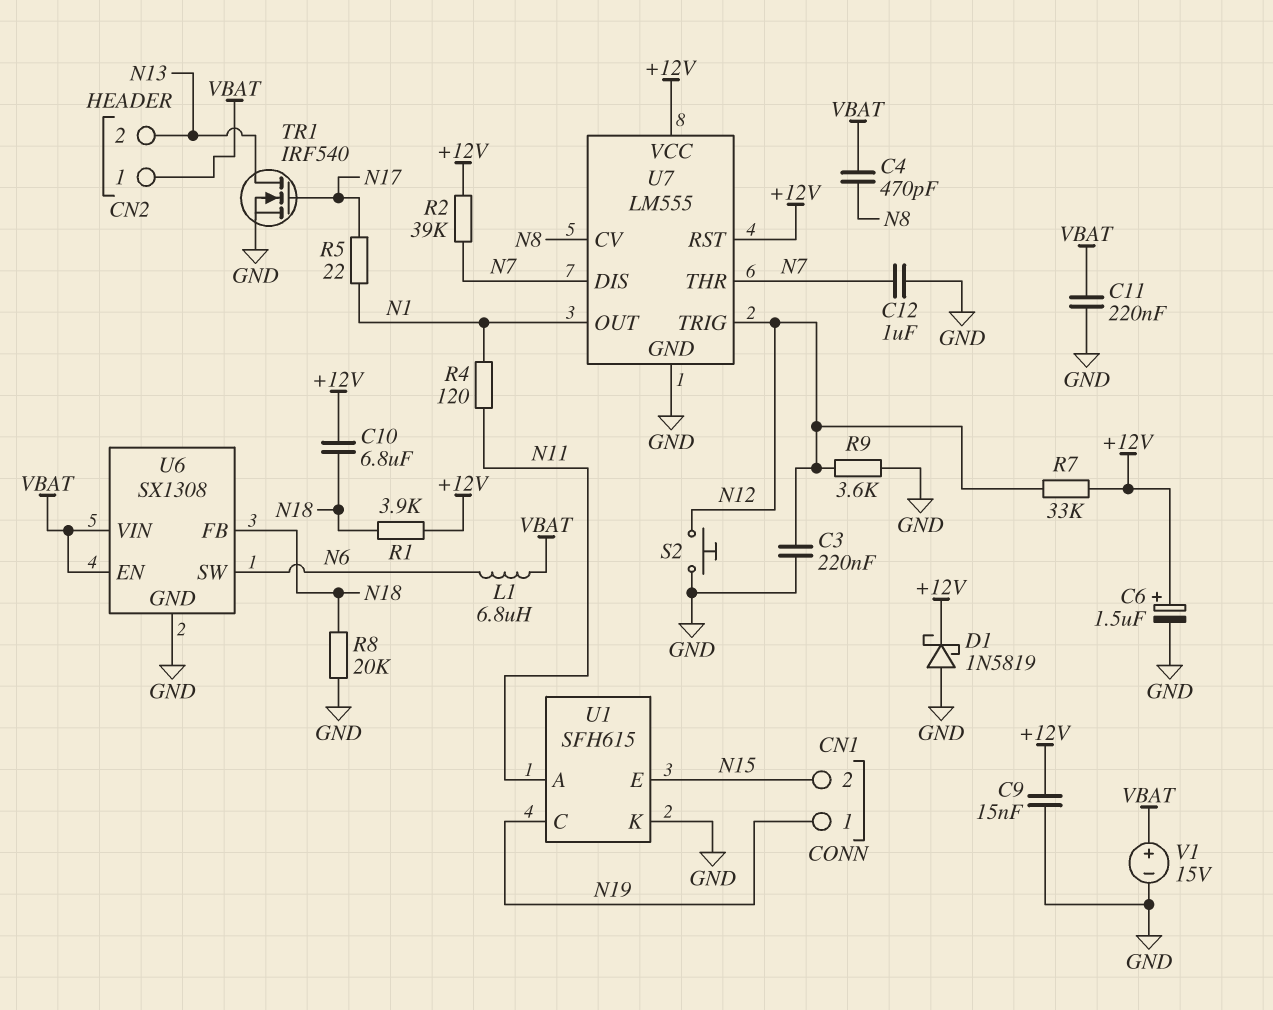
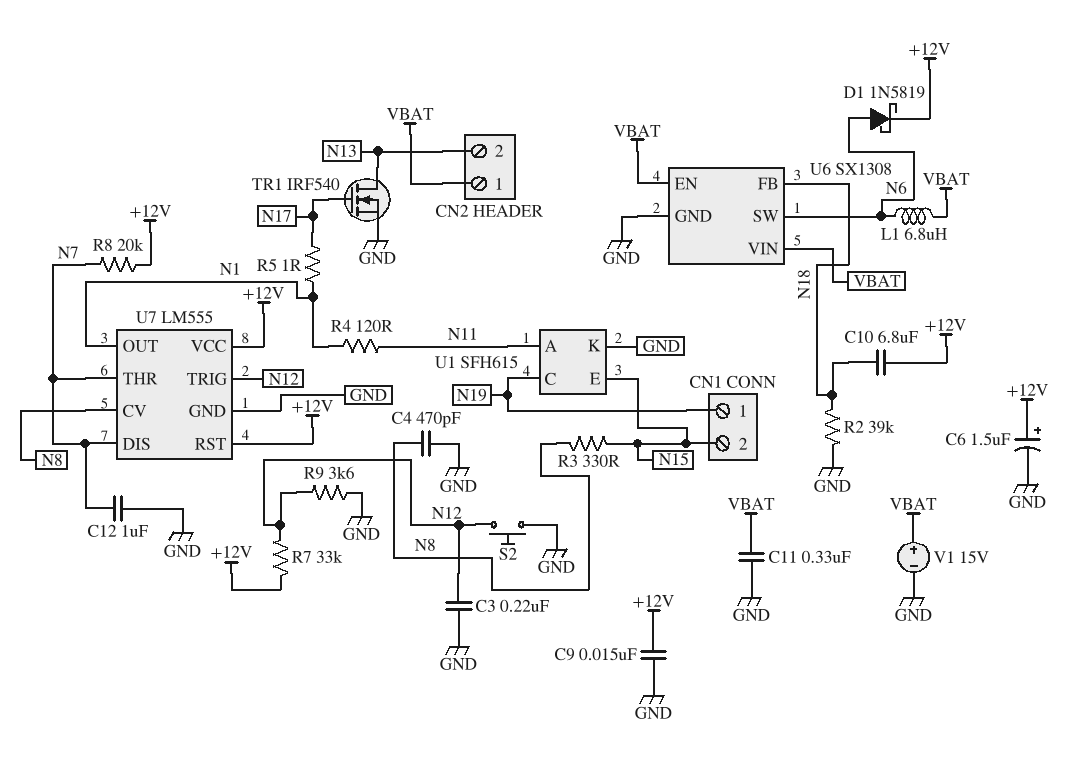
C4: 470pF (N8, VBAT) -> 470pF (GND, N8)
C11: 220nF (GND, VBAT) -> 330nF (GND, VBAT)
D1: schottky 1N5819 (A GND, K +12V) -> schottky 1N5819 (A N6, K +12V)
R1: 3.9k (+12V, N18) -> none
R2: 39k (+12V, N7) -> 39k (GND, N18)
R3: none -> 330 (N8, N15)
R5: 22 (N1, N17) -> 1 (N1, N17)
R8: 20k (GND, N18) -> 20k (+12V, N7)

